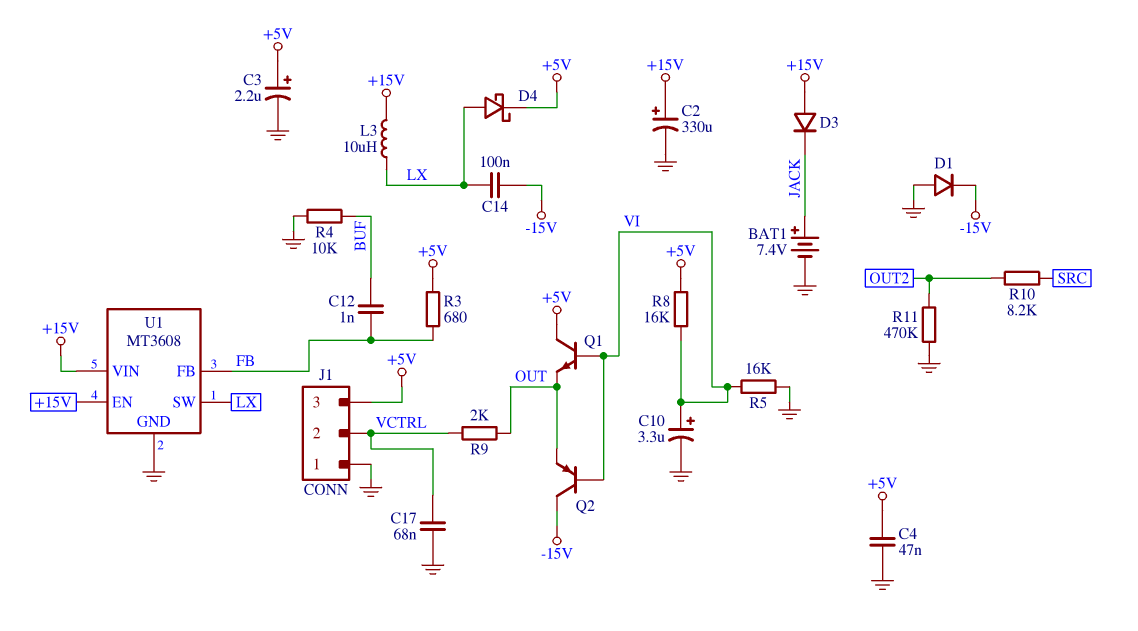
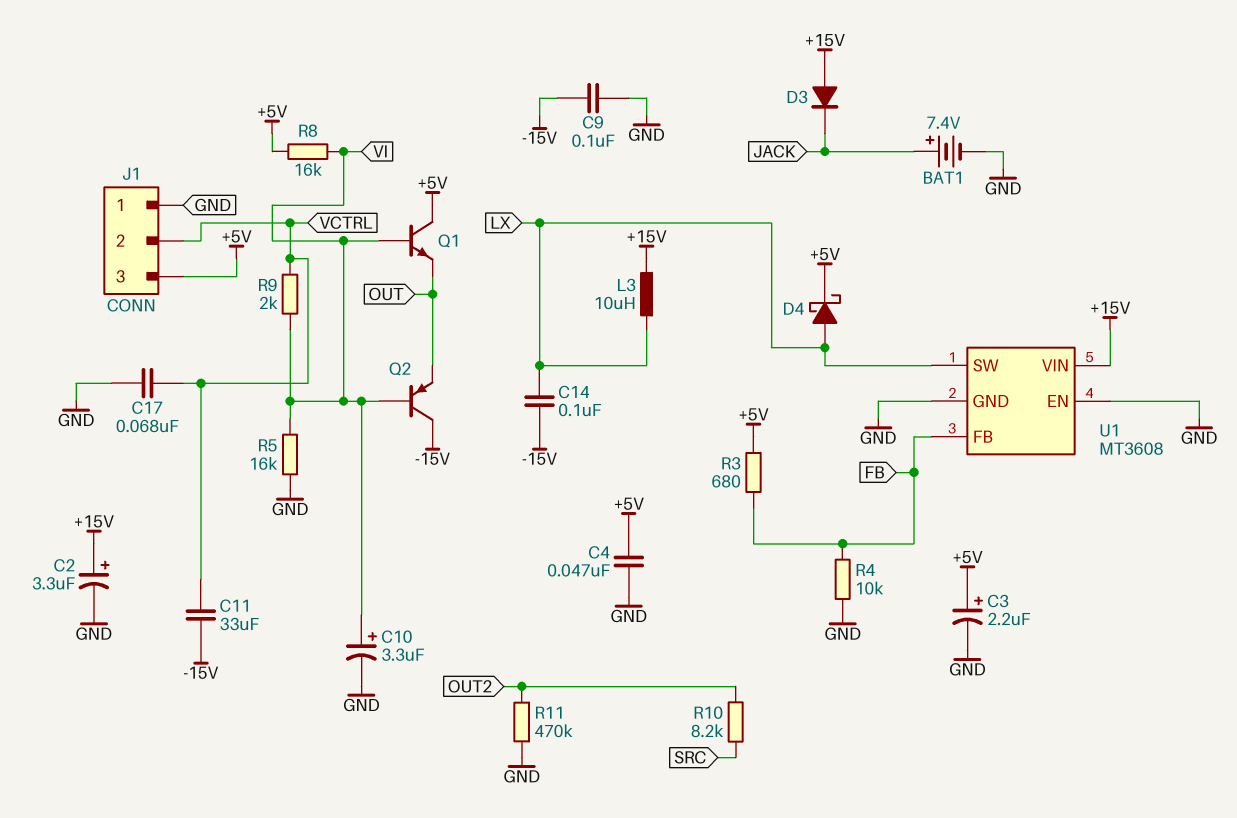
C2: 330uF (plus +15V, minus GND) -> 3.3uF (plus +15V, minus GND)
C9: none -> 100nF (-15V, GND)
C11: none -> 33uF (-15V, VCTRL)
C12: 1nF (BUF, FB) -> none
D1: diode (A GND, K -15V) -> none
R4: 10k (BUF, GND) -> 10k (FB, GND)
R9: 2k (OUT, VCTRL) -> 2k (VCTRL, VI)
U1 pin EN: +15V -> GND

